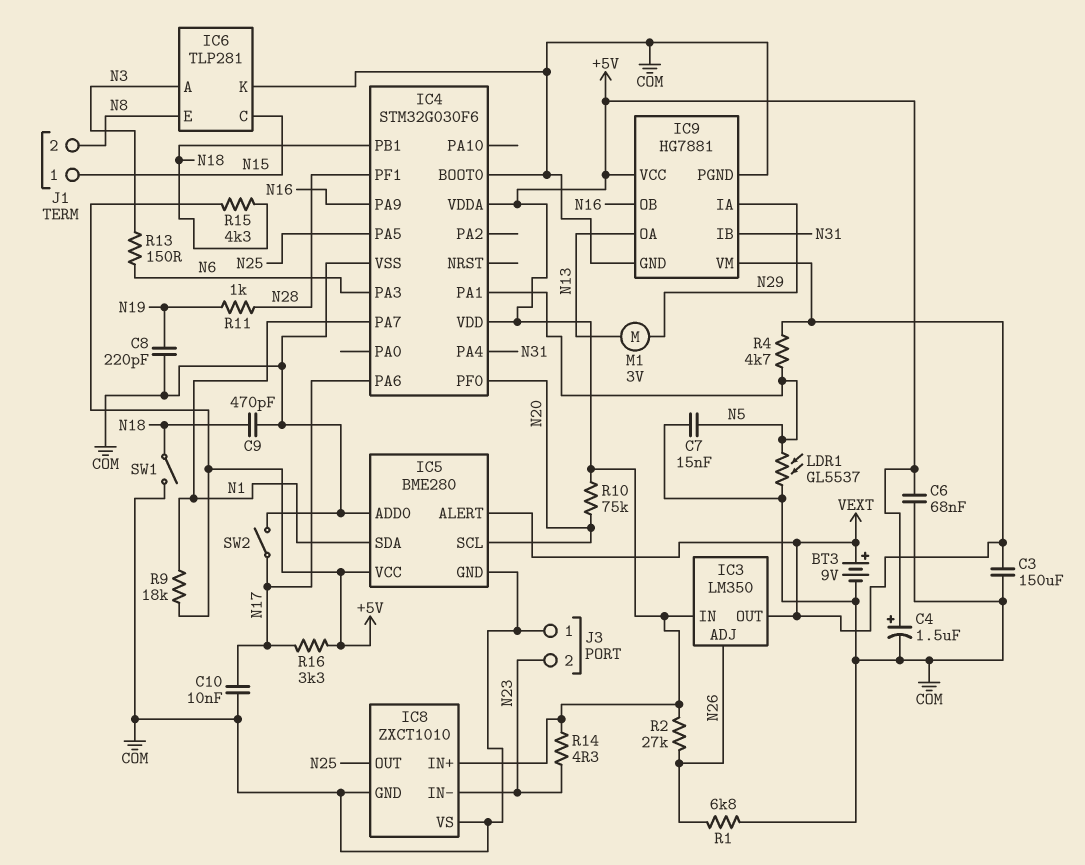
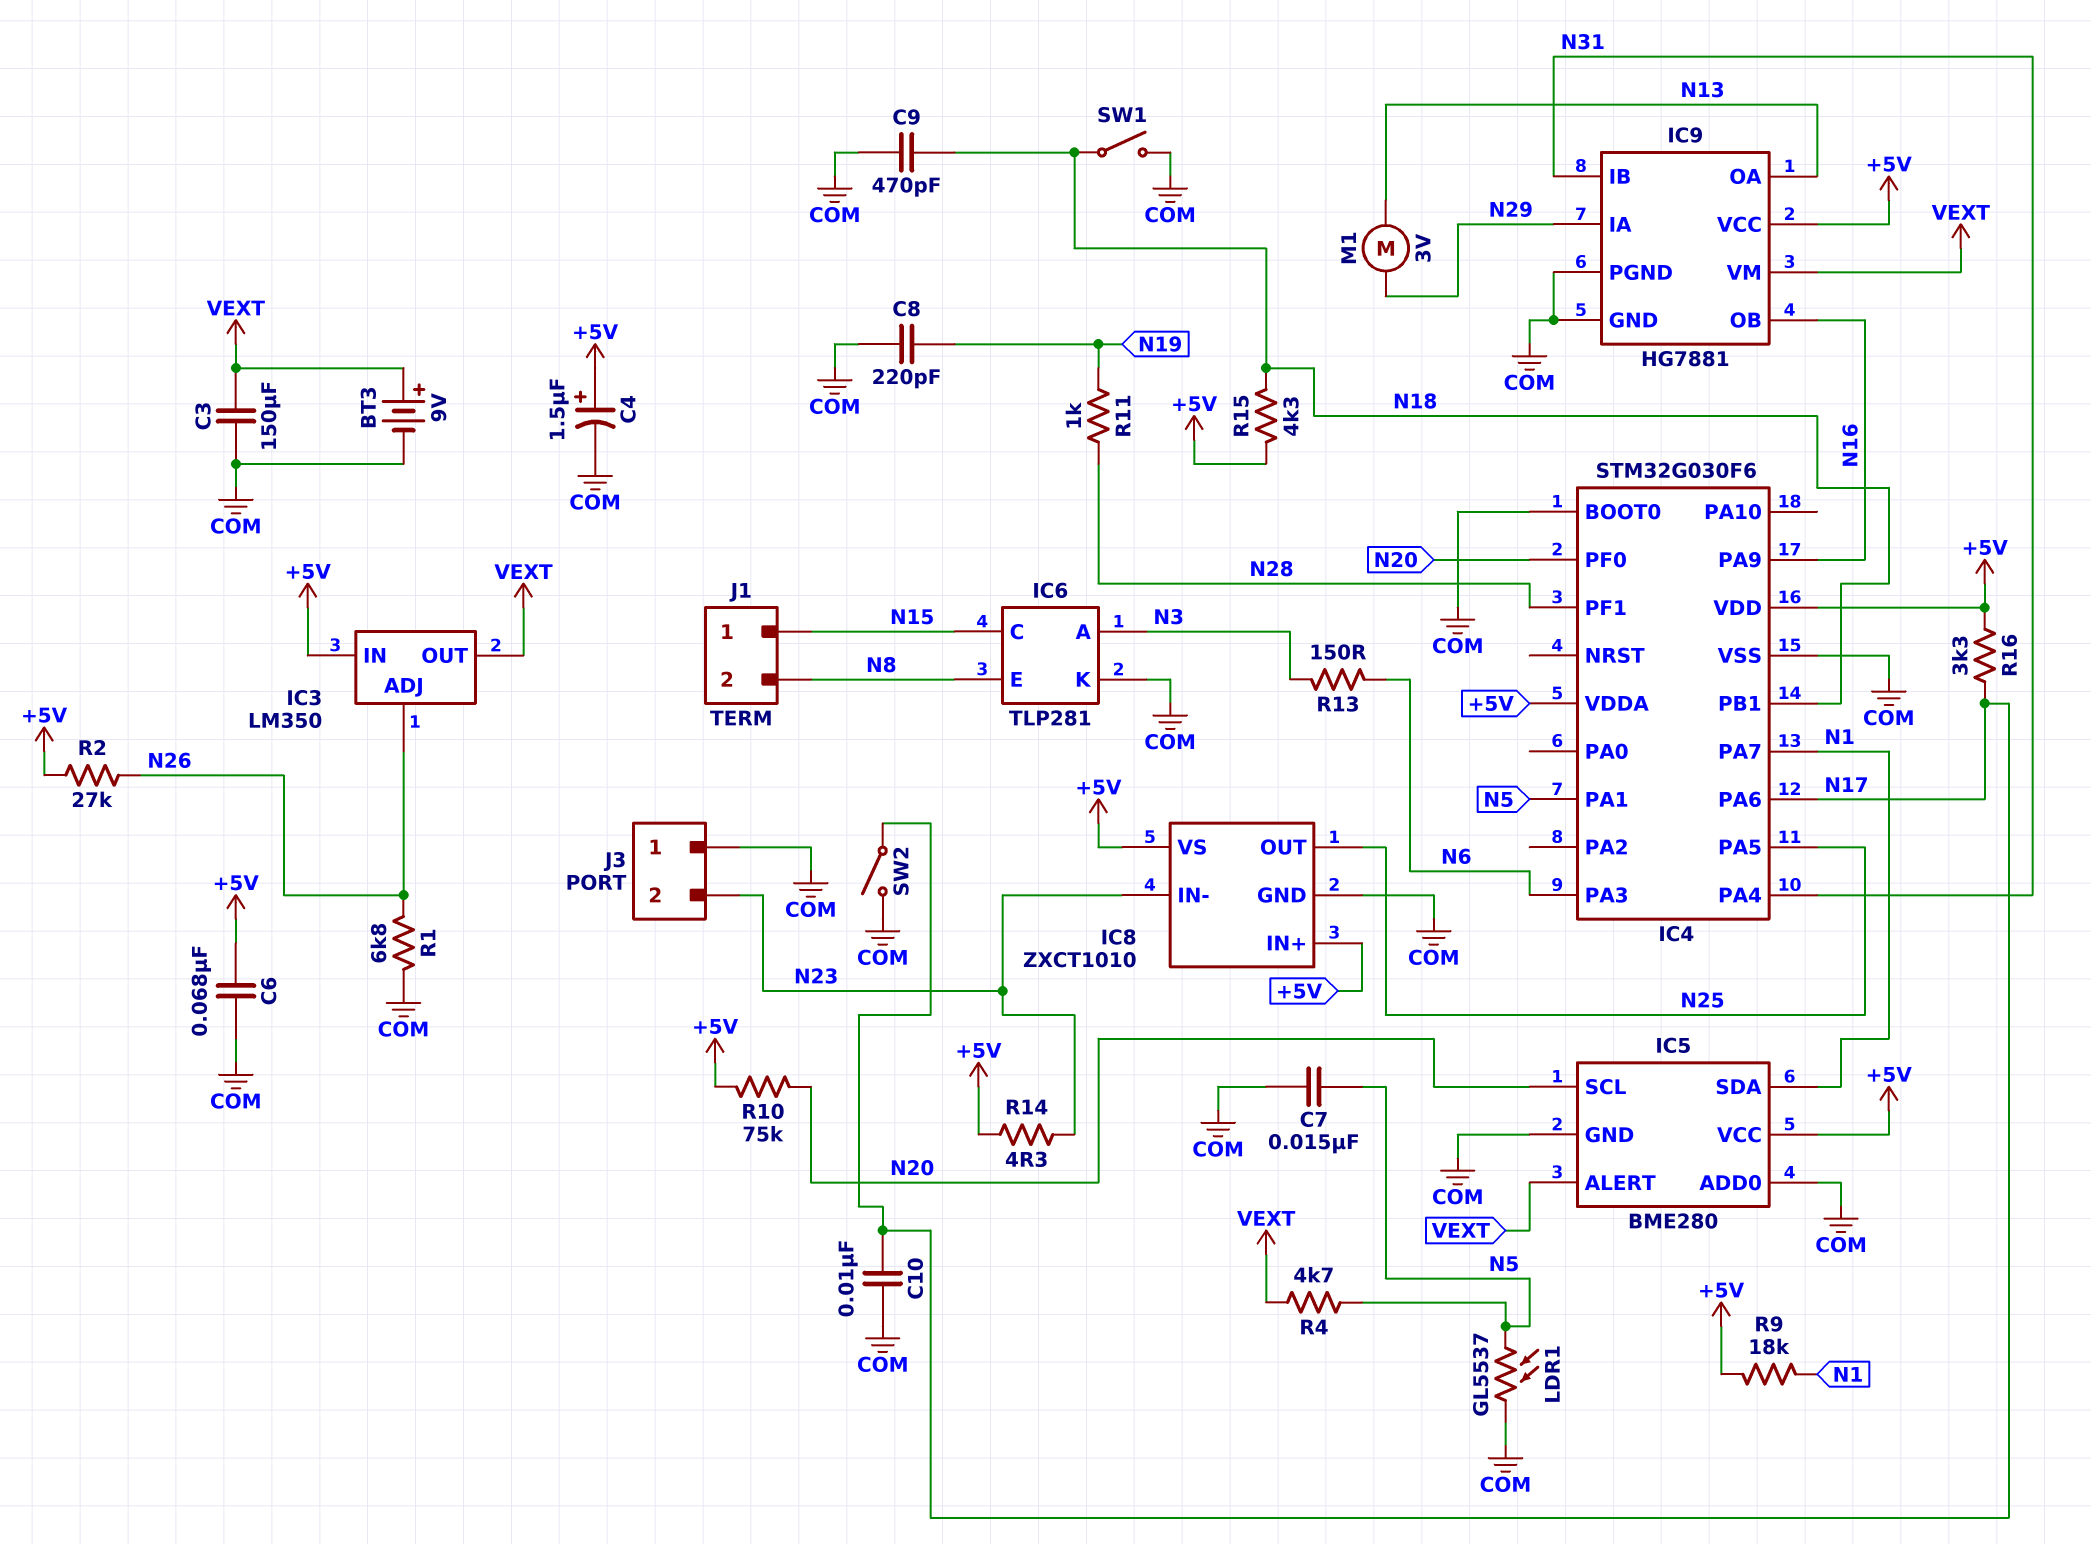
IC8 pin VS: COM -> +5V

